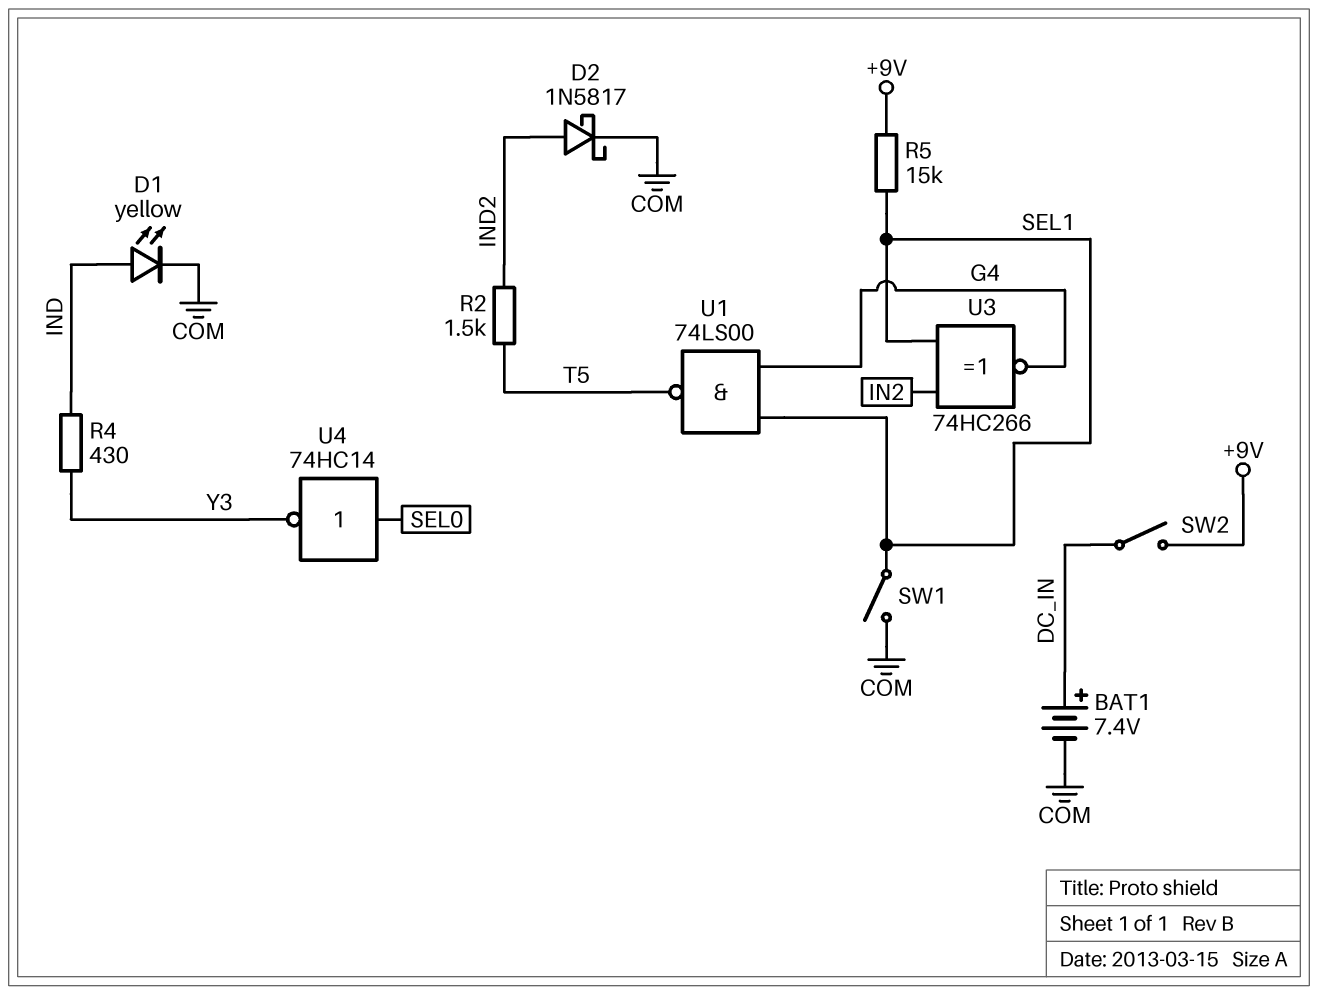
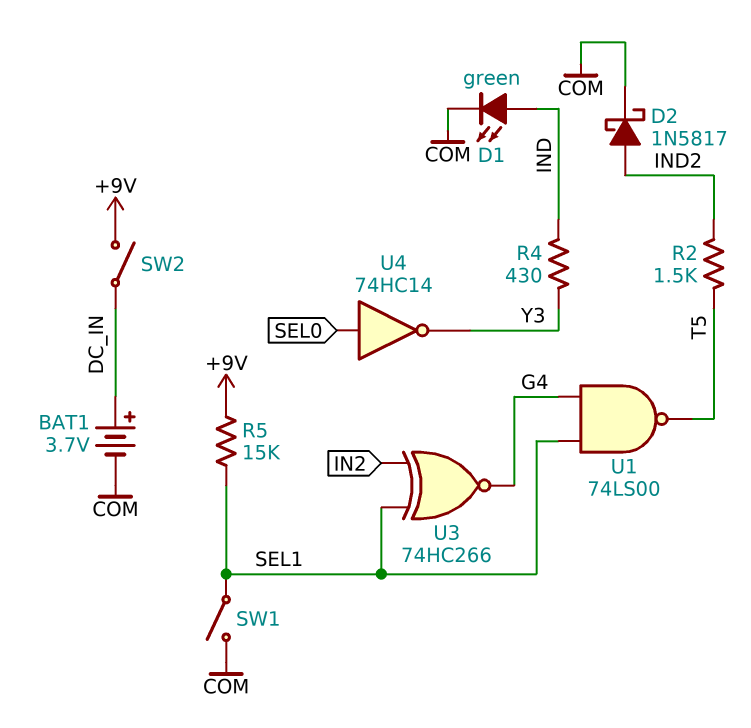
BAT1: 7.4V (plus DC_IN, minus COM) -> 3.7V (plus DC_IN, minus COM)
D1: LED yellow (A IND, K COM) -> LED green (A IND, K COM)

